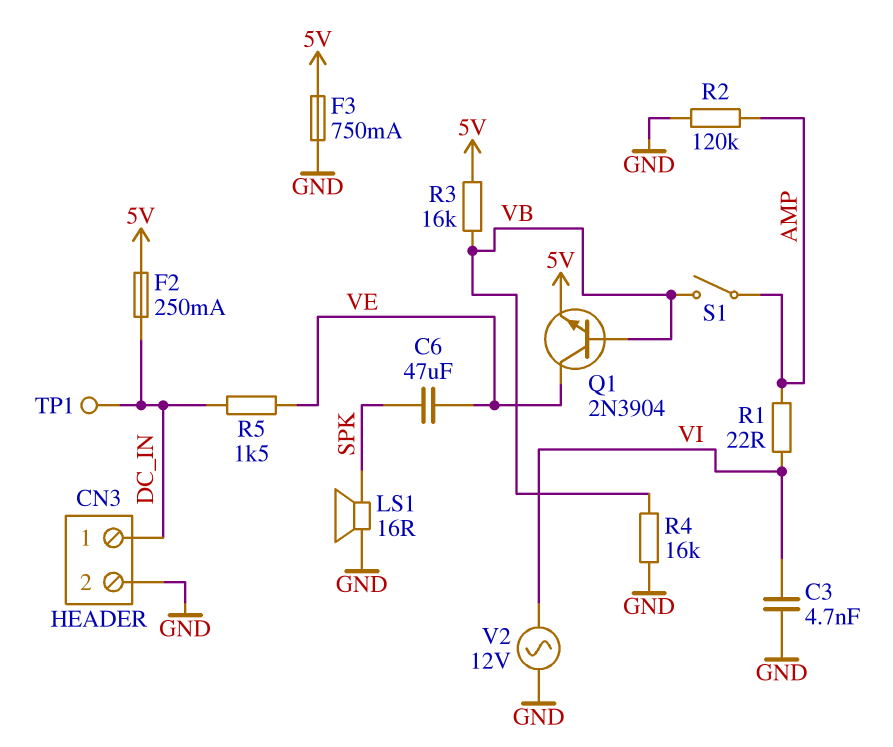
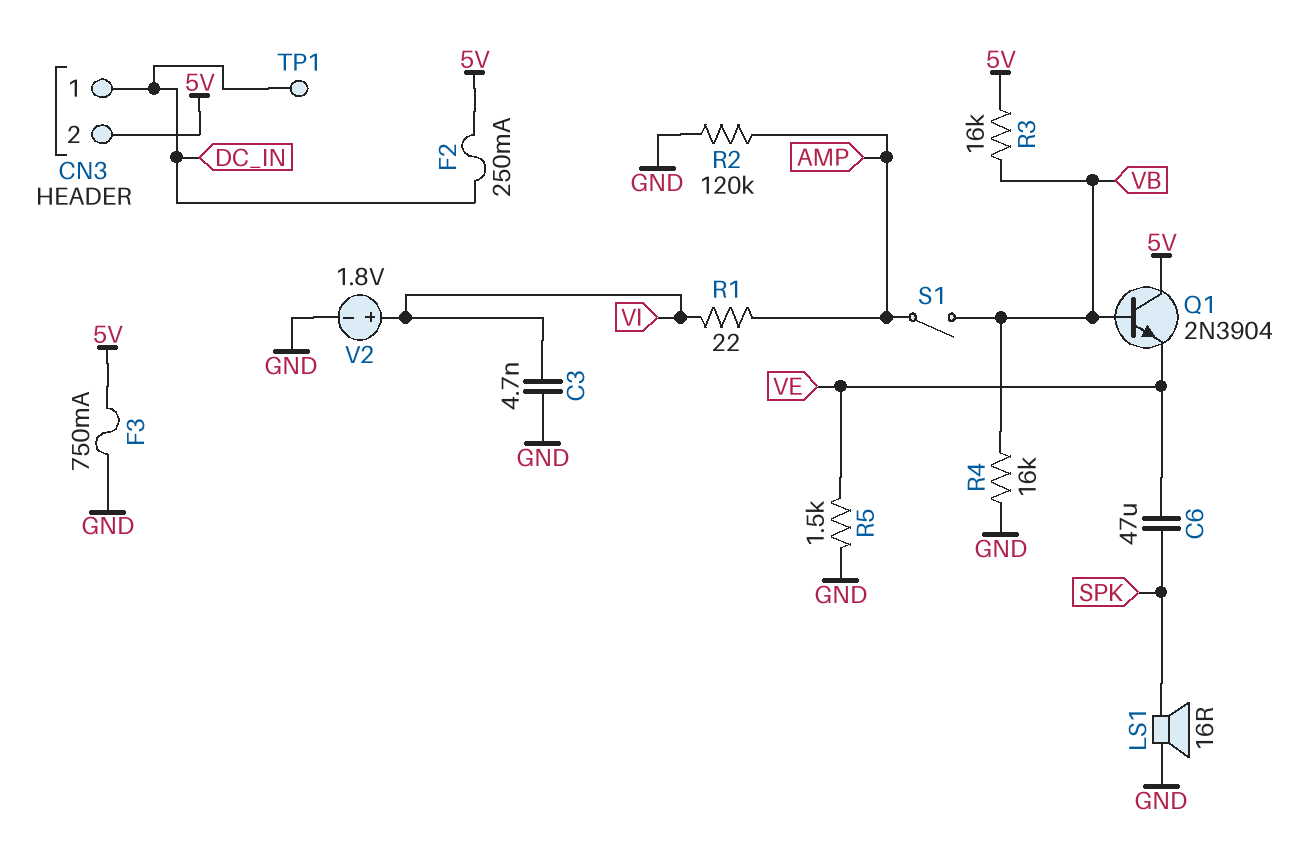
CN3 pin 2: GND -> 5V
Q1: NPN 2N3904 (B VB, C VE, E 5V) -> NPN 2N3904 (B VB, C 5V, E VE)
R5: 1.5k (DC_IN, VE) -> 1.5k (GND, VE)
V2: AC 12V (GND, VI) -> 1.8V (plus VI, minus GND)

